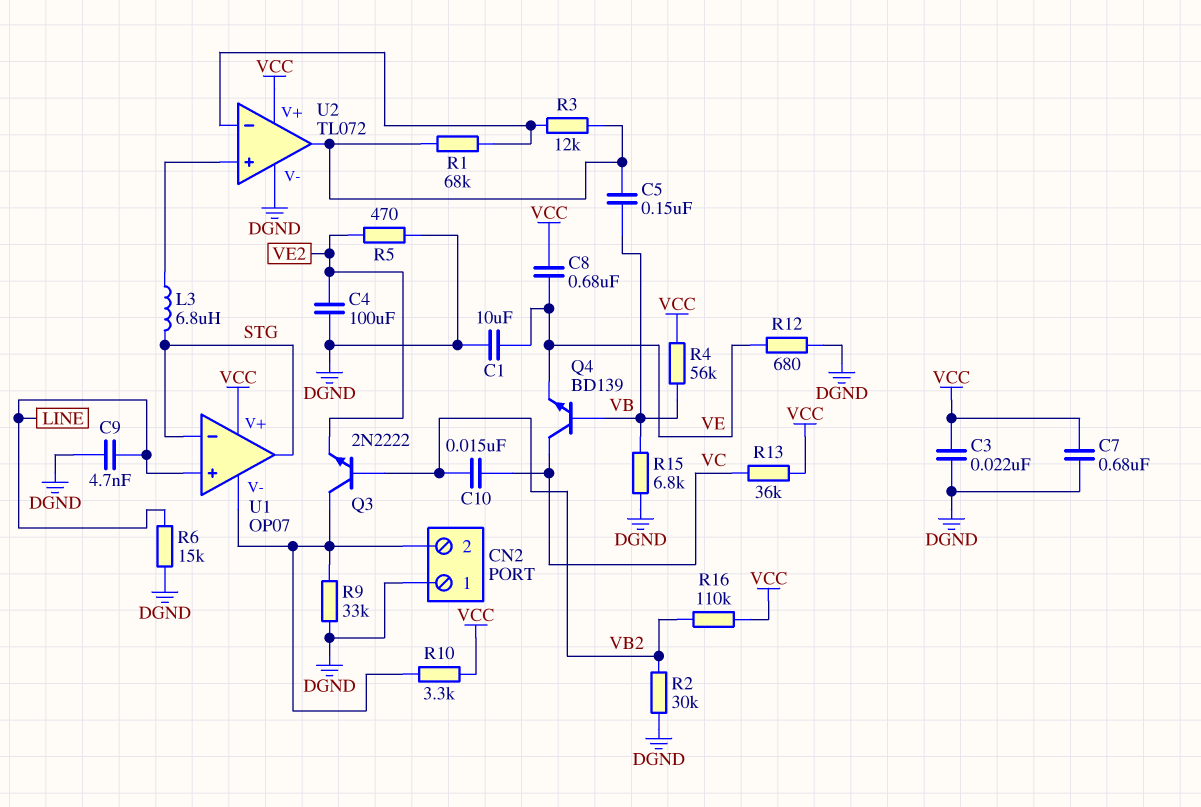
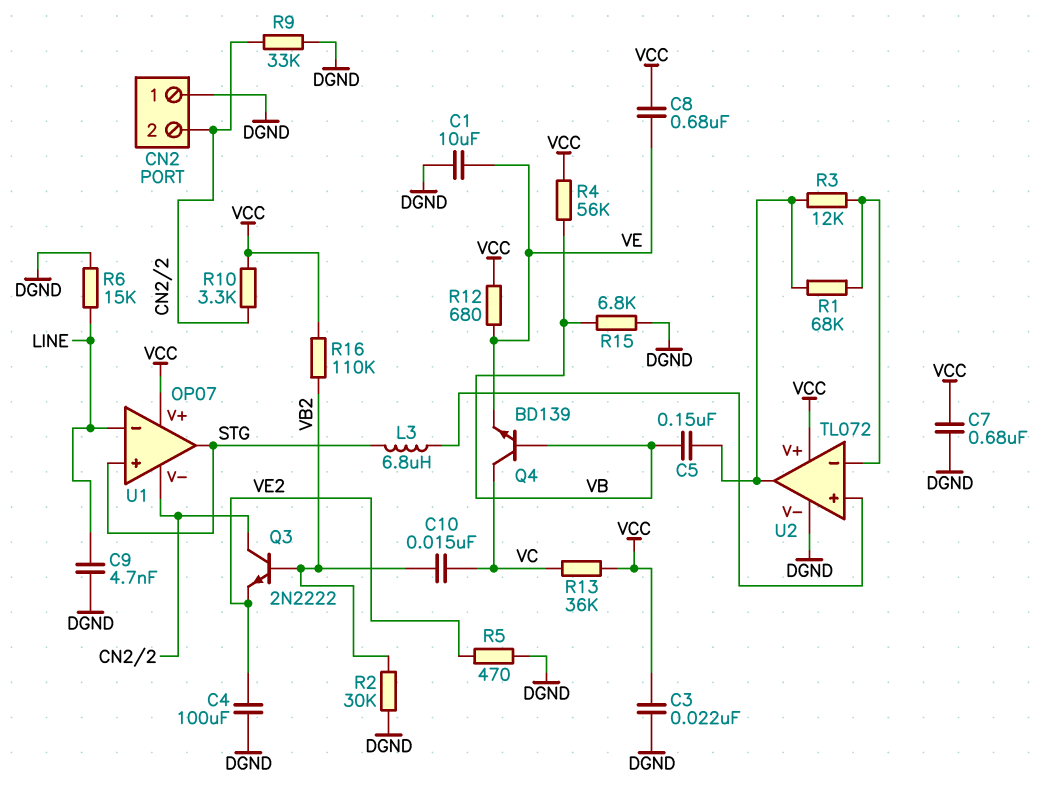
R12: 680 (DGND, VE) -> 680 (VCC, VE)
U1 pin in+: LINE -> STG
U1 pin in-: STG -> LINE

